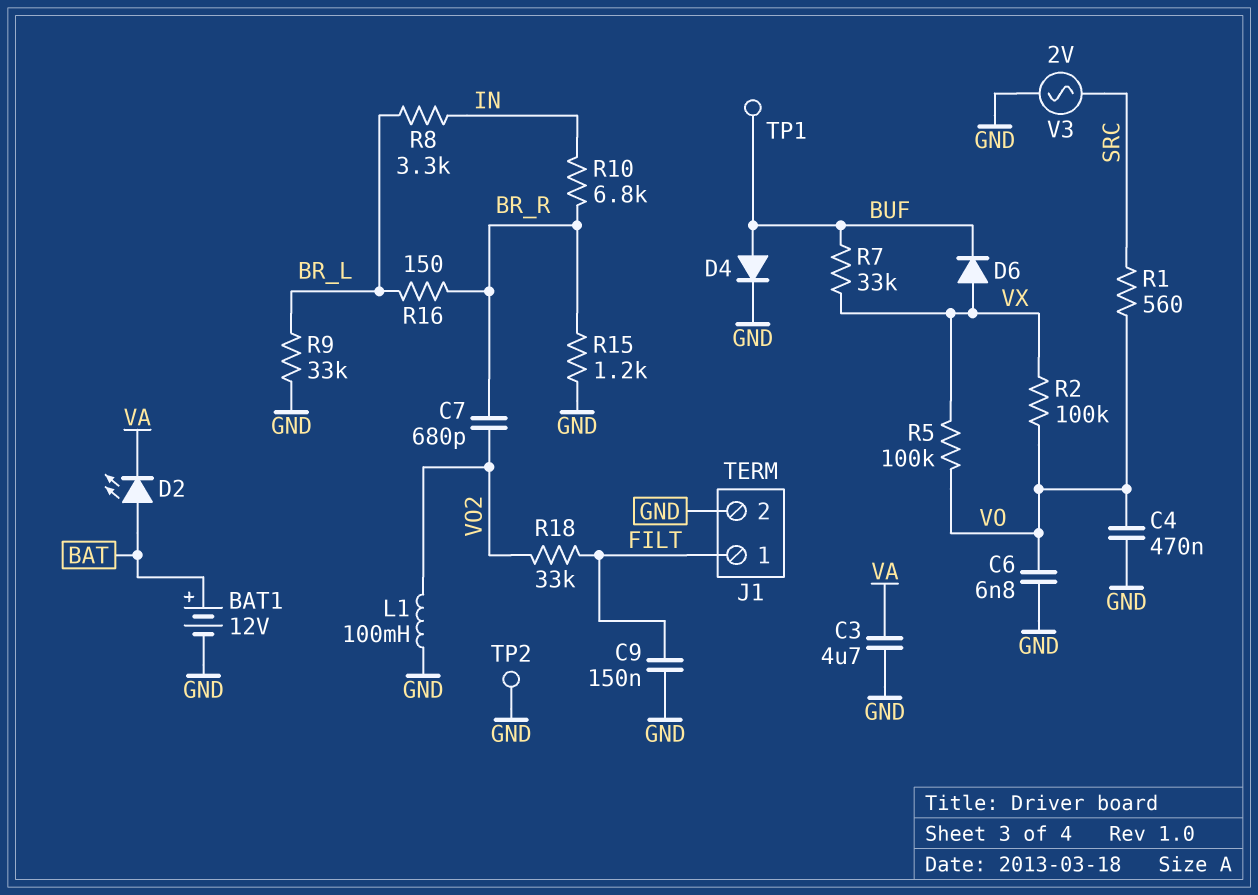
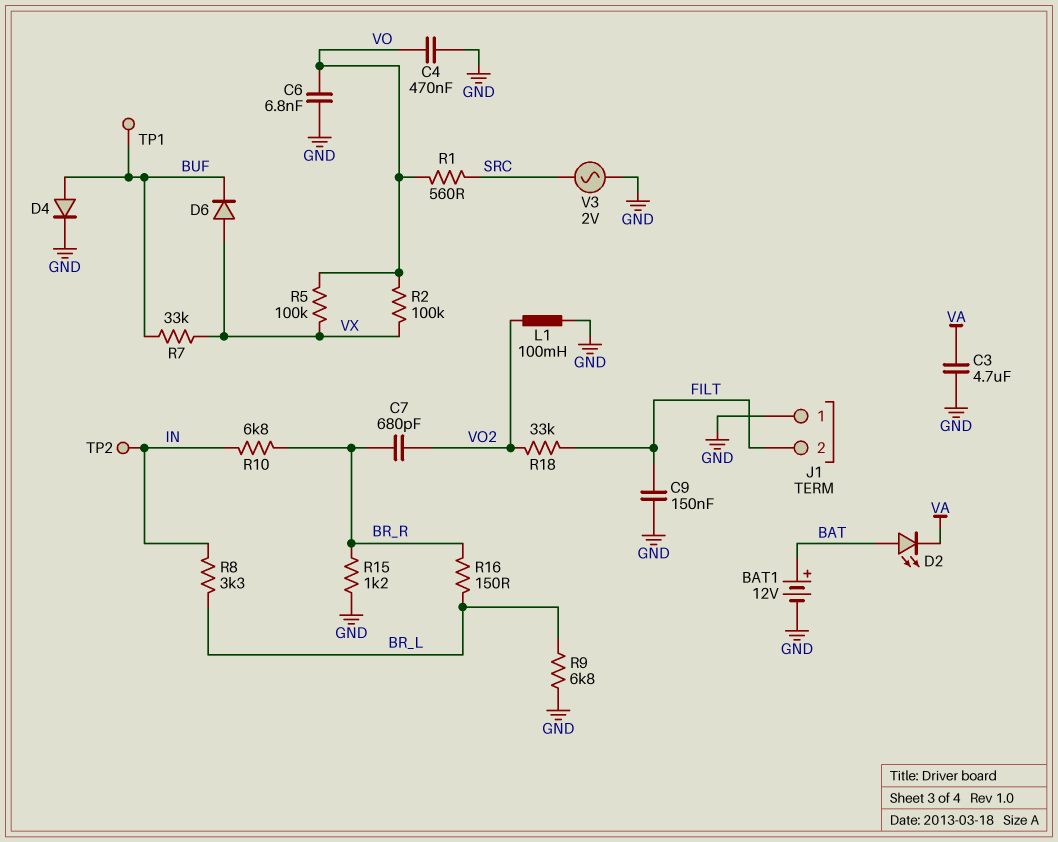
J1 pin 1: FILT -> GND
J1 pin 2: GND -> FILT
R9: 33k (BR_L, GND) -> 6.8k (BR_L, GND)
TP2: test point (GND) -> test point (IN)

